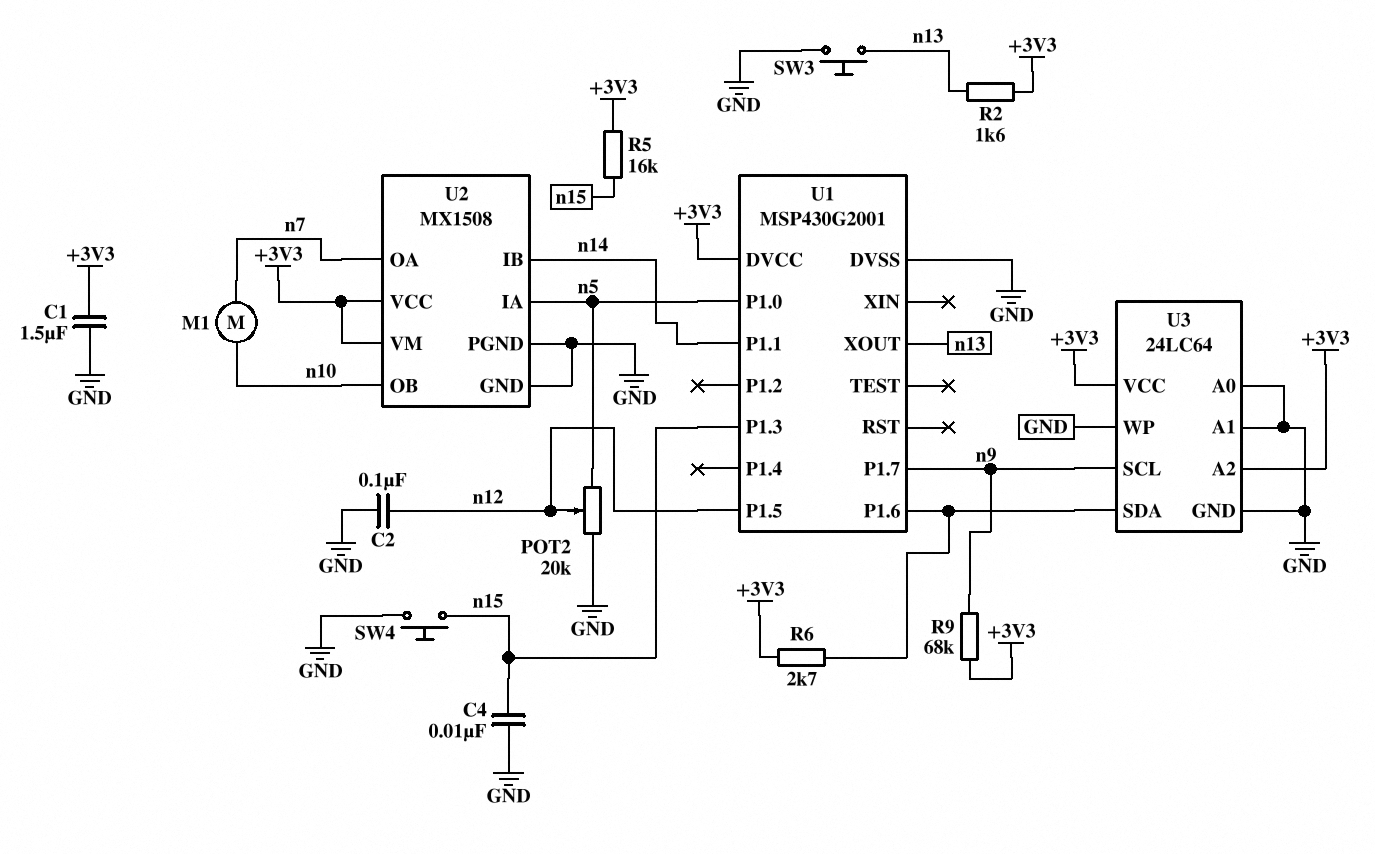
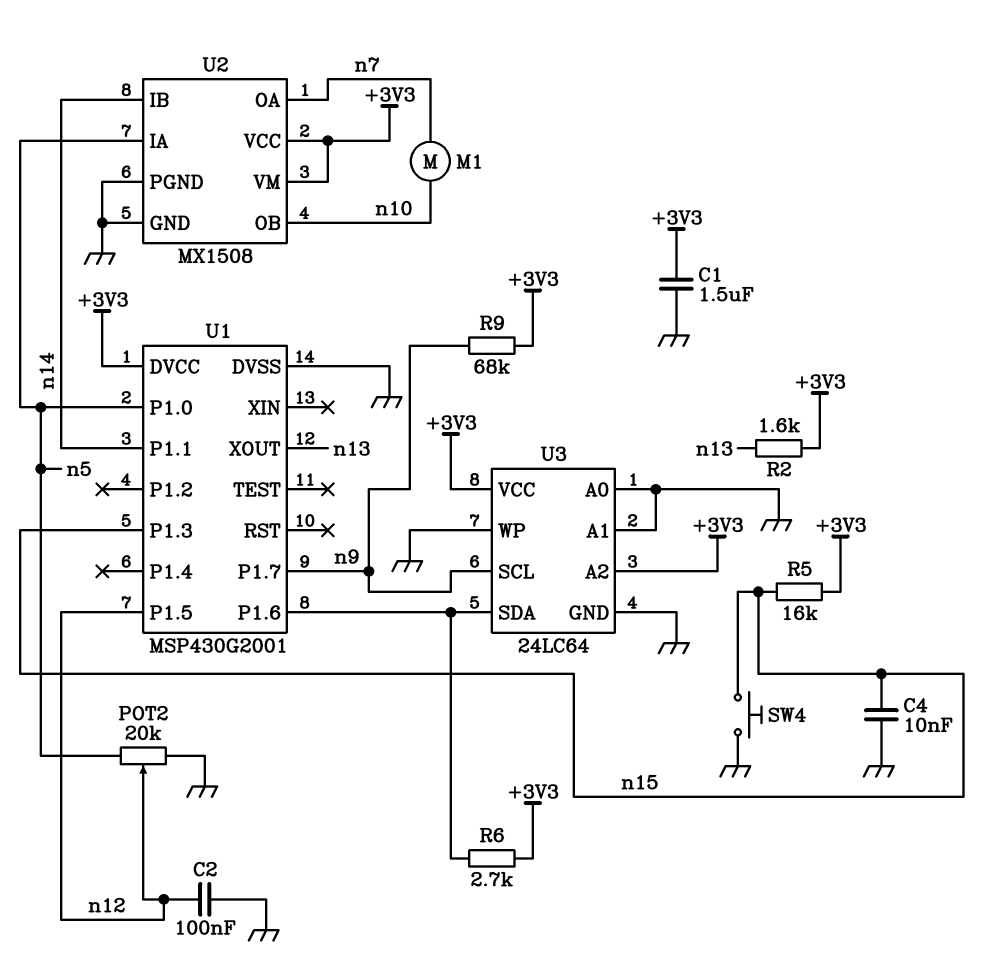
SW3: button (GND, n13) -> none

